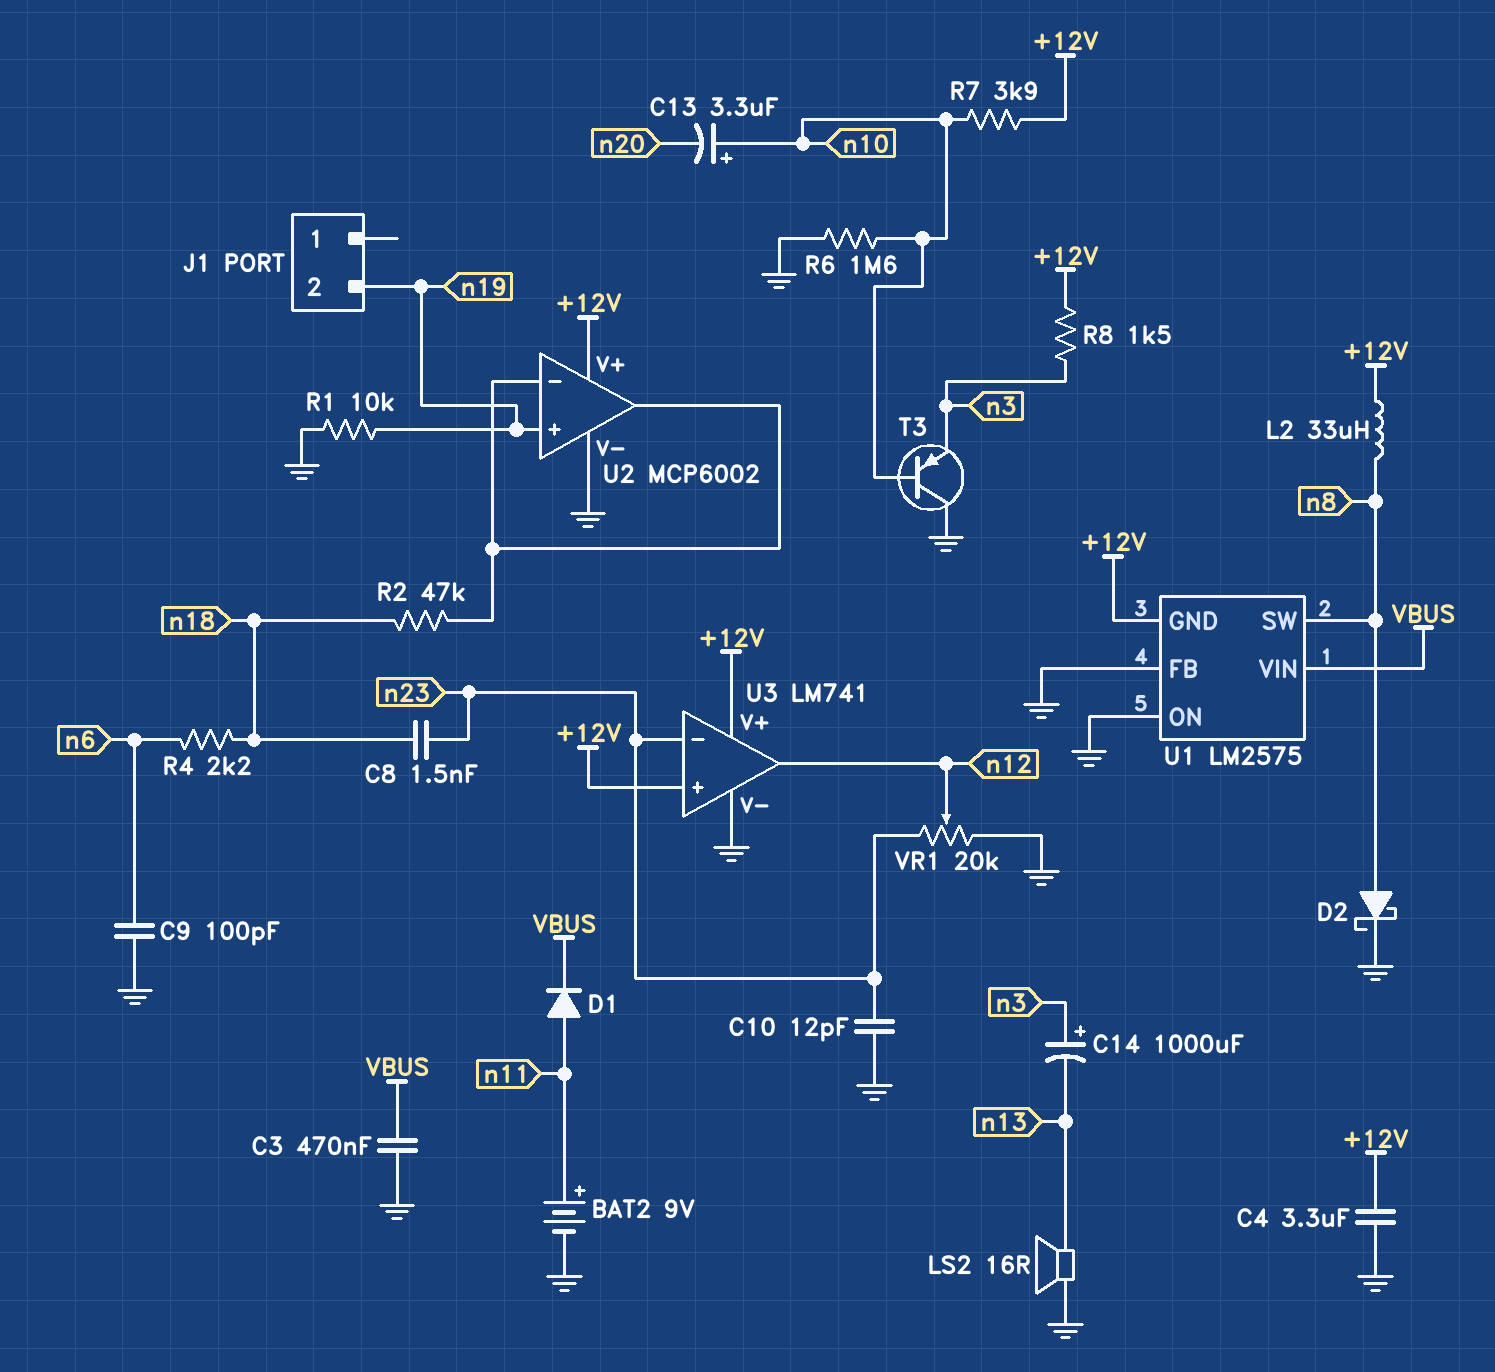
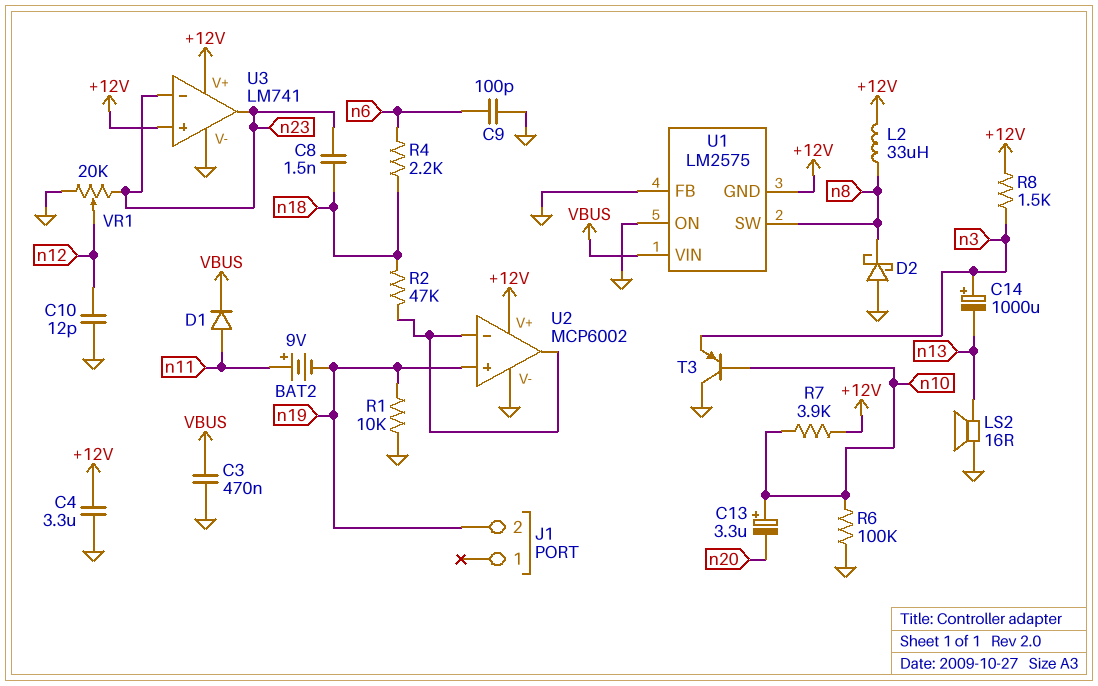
BAT2: 9V (plus n11, minus GND) -> 9V (plus n11, minus n19)
C10: 12pF (GND, n23) -> 12pF (GND, n12)
D2: schottky (A n8, K GND) -> schottky (A GND, K n8)
R6: 1.6M (GND, n10) -> 100k (GND, n10)
U3 pin out: n12 -> n23

